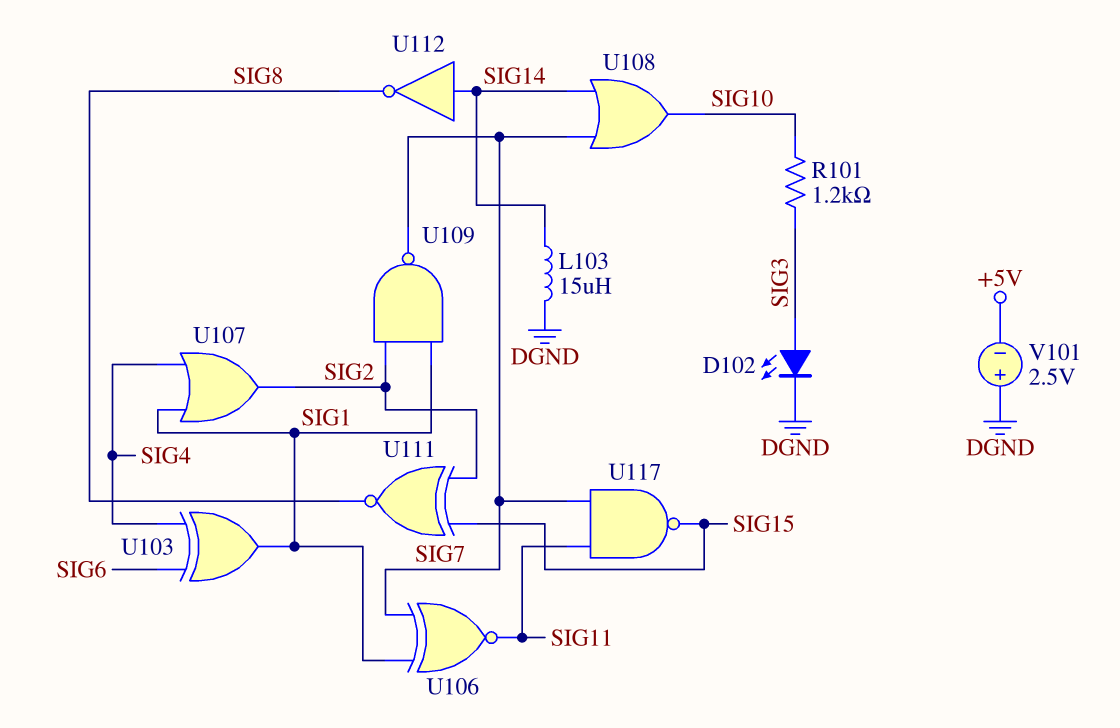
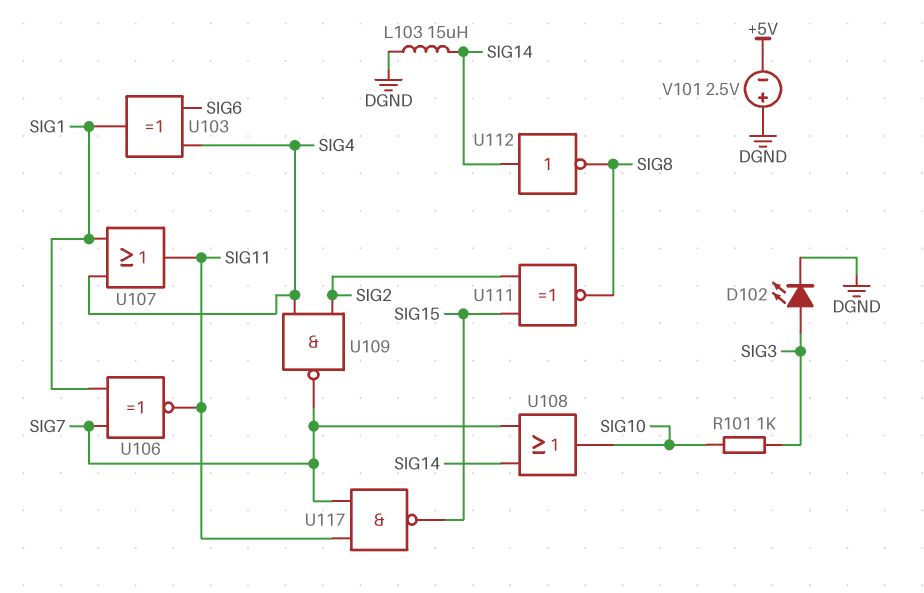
R101: 1.2k (SIG3, SIG10) -> 1k (SIG3, SIG10)
U107: OR (in SIG1, in SIG4, out SIG2) -> OR (in SIG1, in SIG4, out SIG11)
U109: NAND (in SIG1, in SIG2, out SIG7) -> NAND (in SIG2, in SIG4, out SIG7)

